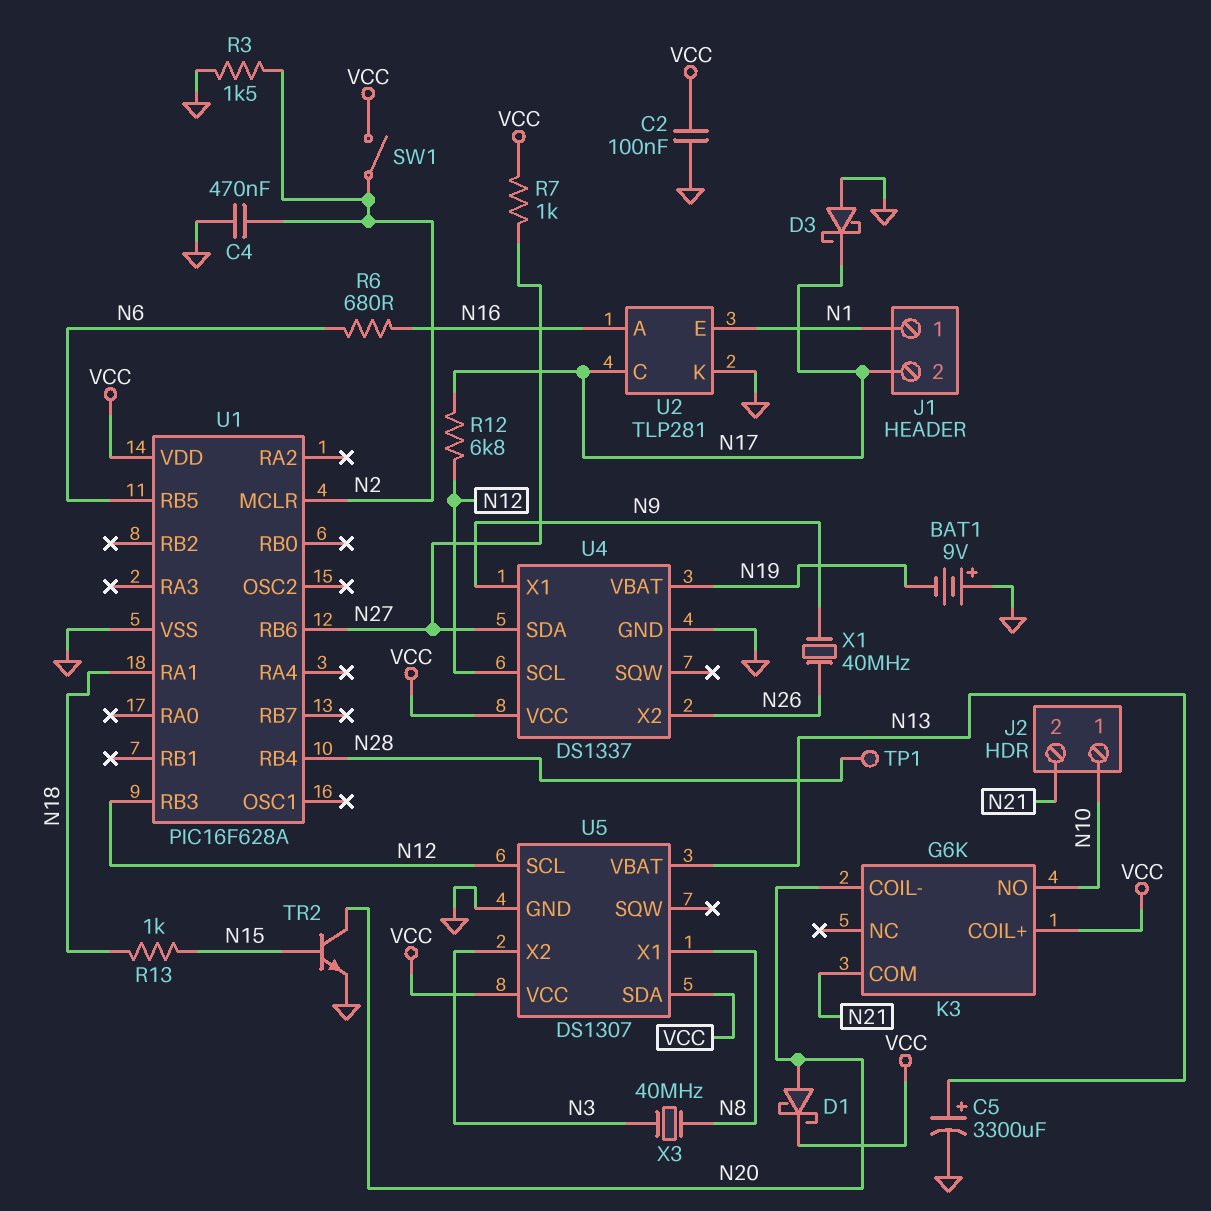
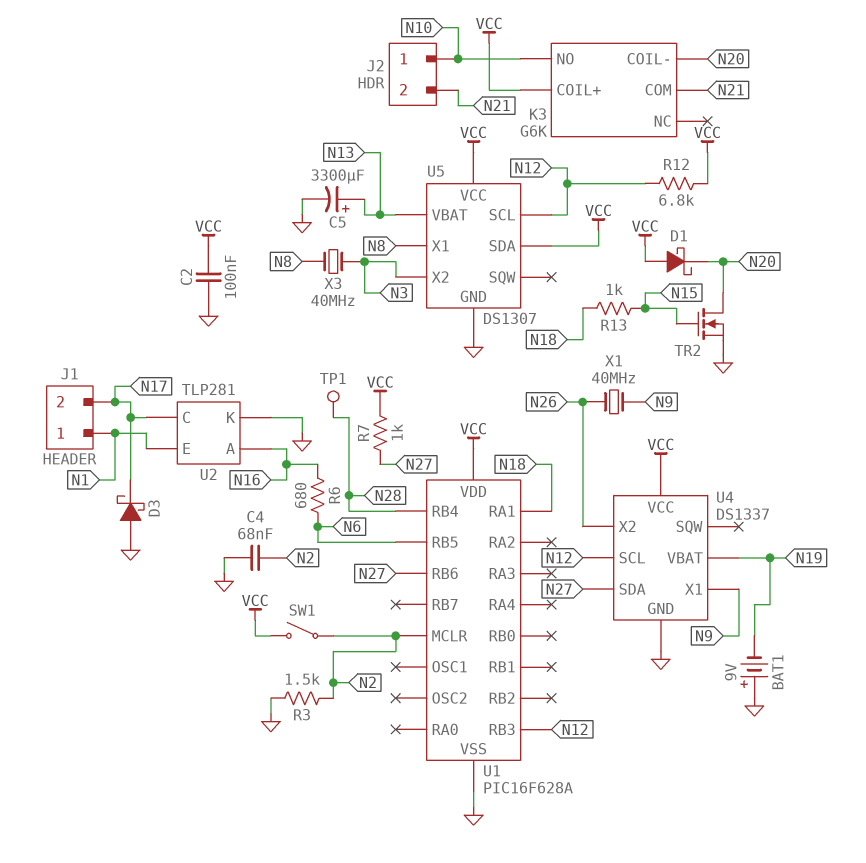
C4: 470nF (GND, N2) -> 68nF (GND, N2)
D1: schottky (A N20, K VCC) -> schottky (A VCC, K N20)
R12: 6.8k (N12, N17) -> 6.8k (N12, VCC)
TR2: NPN (B N15, C N20, E GND) -> NMOS (G N15, D N20, S GND)

